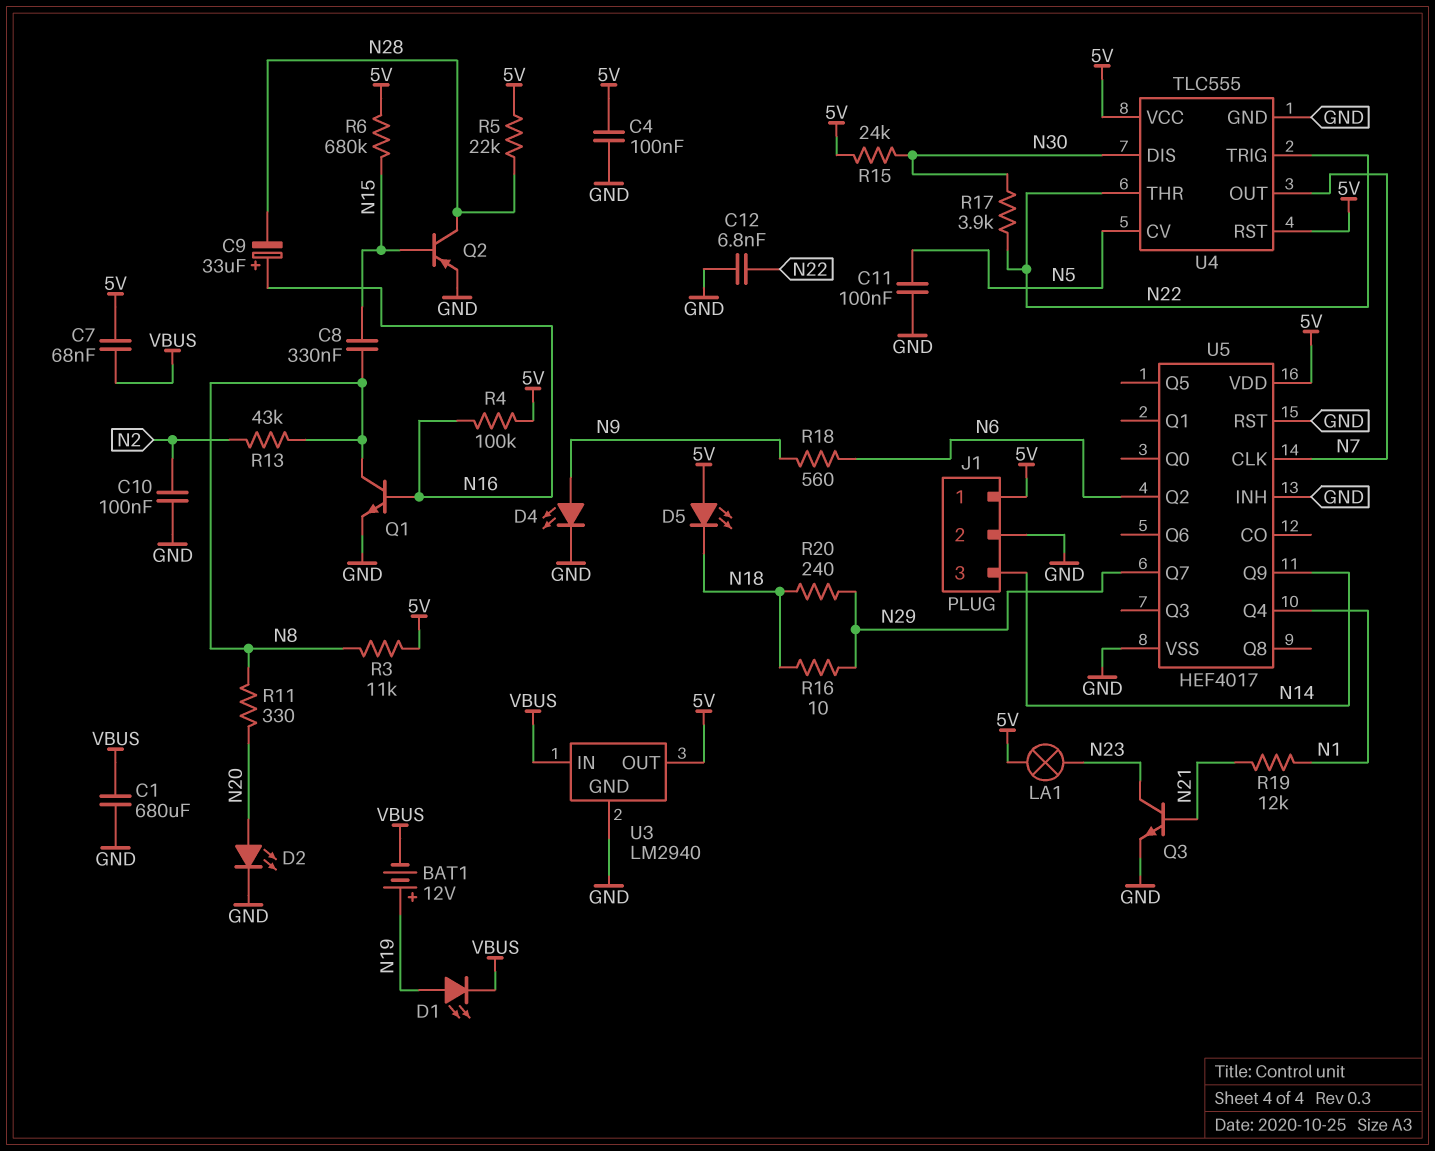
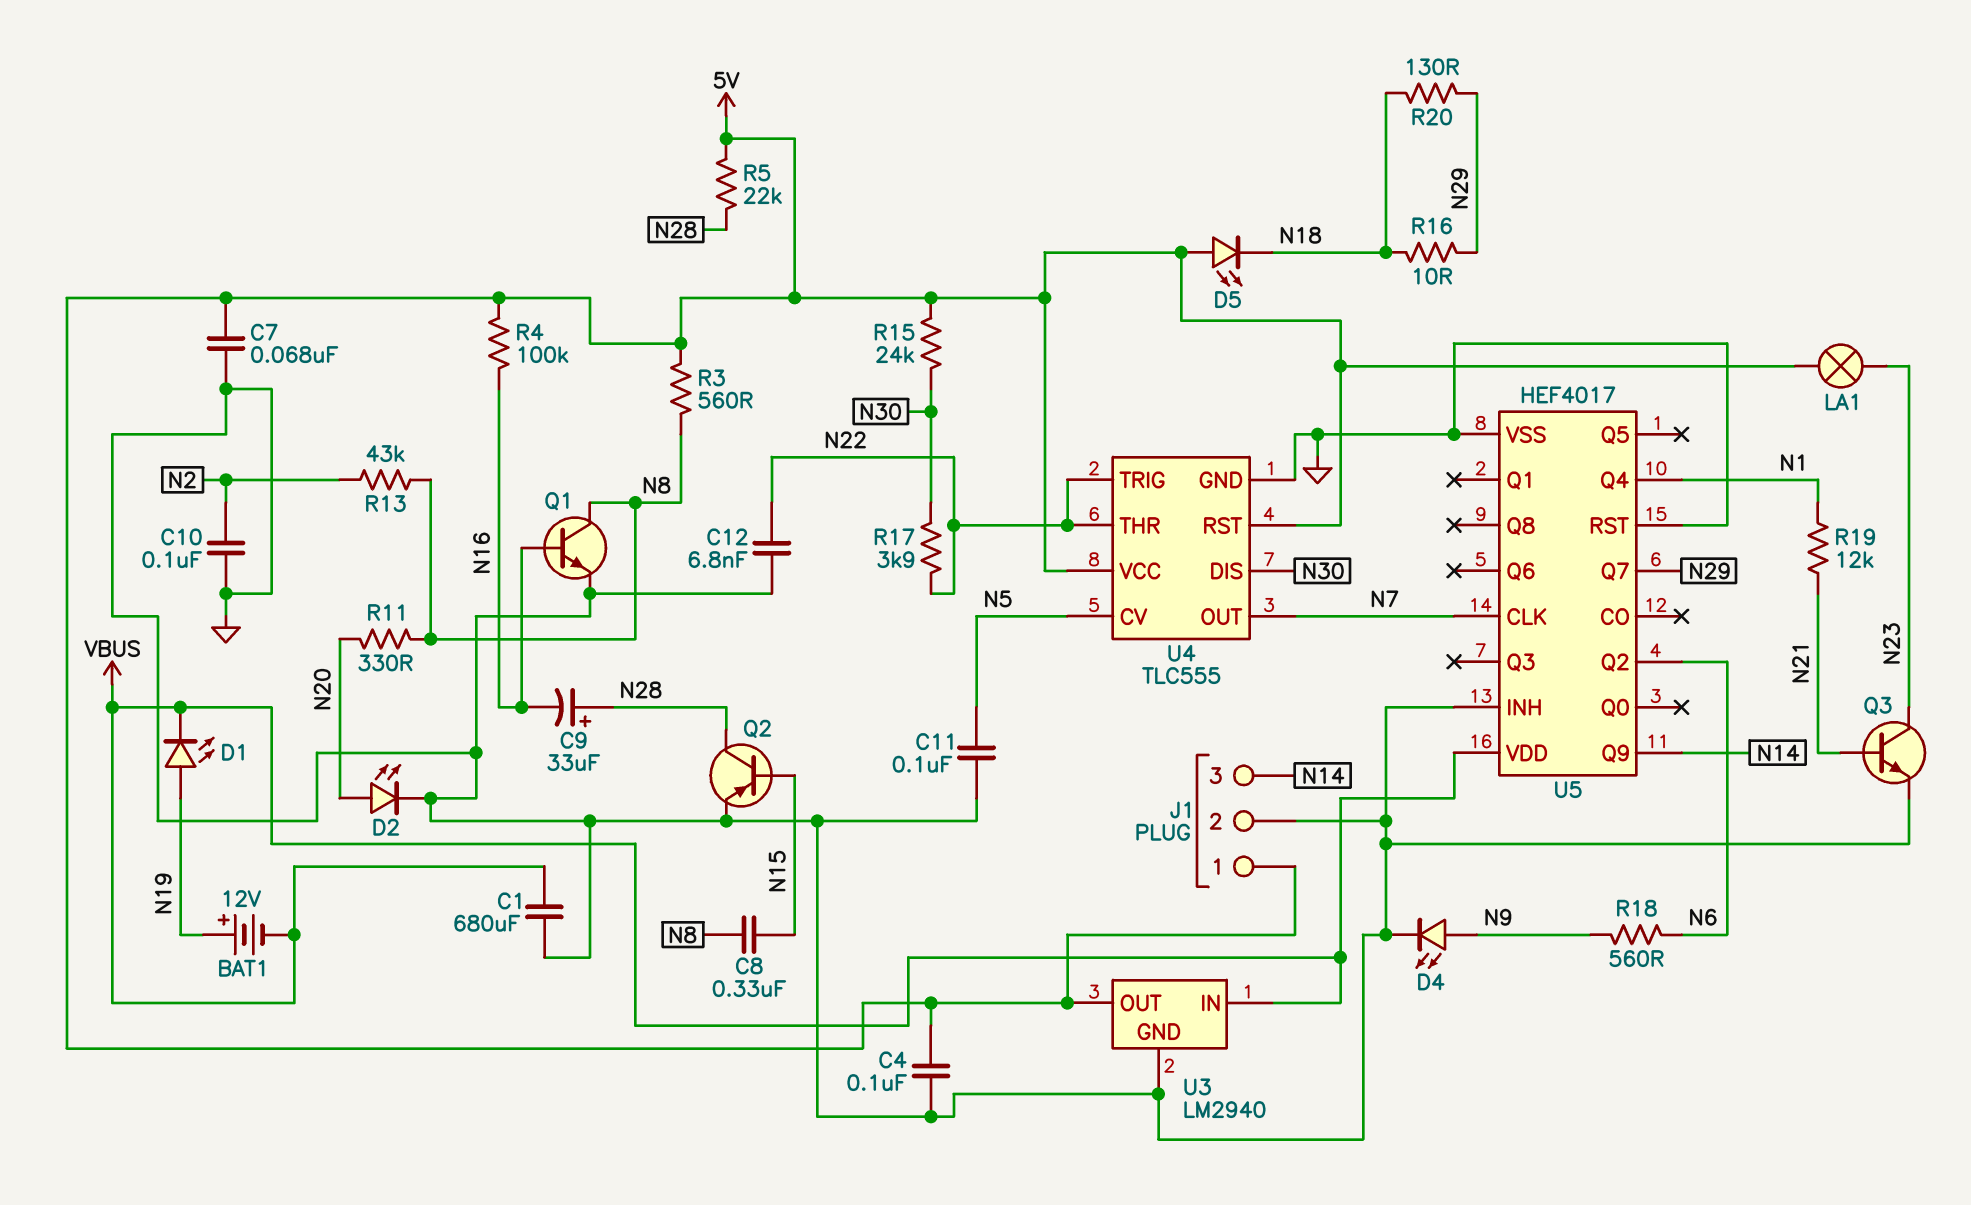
C7: 68nF (5V, VBUS) -> 68nF (5V, GND)
C9: 33uF (plus N16, minus N28) -> 33uF (plus N28, minus N16)
R3: 11k (5V, N8) -> 560 (5V, N8)
R6: 680k (5V, N15) -> none
R20: 240 (N18, N29) -> 130 (N18, N29)
U5 pin VDD: 5V -> VBUS

